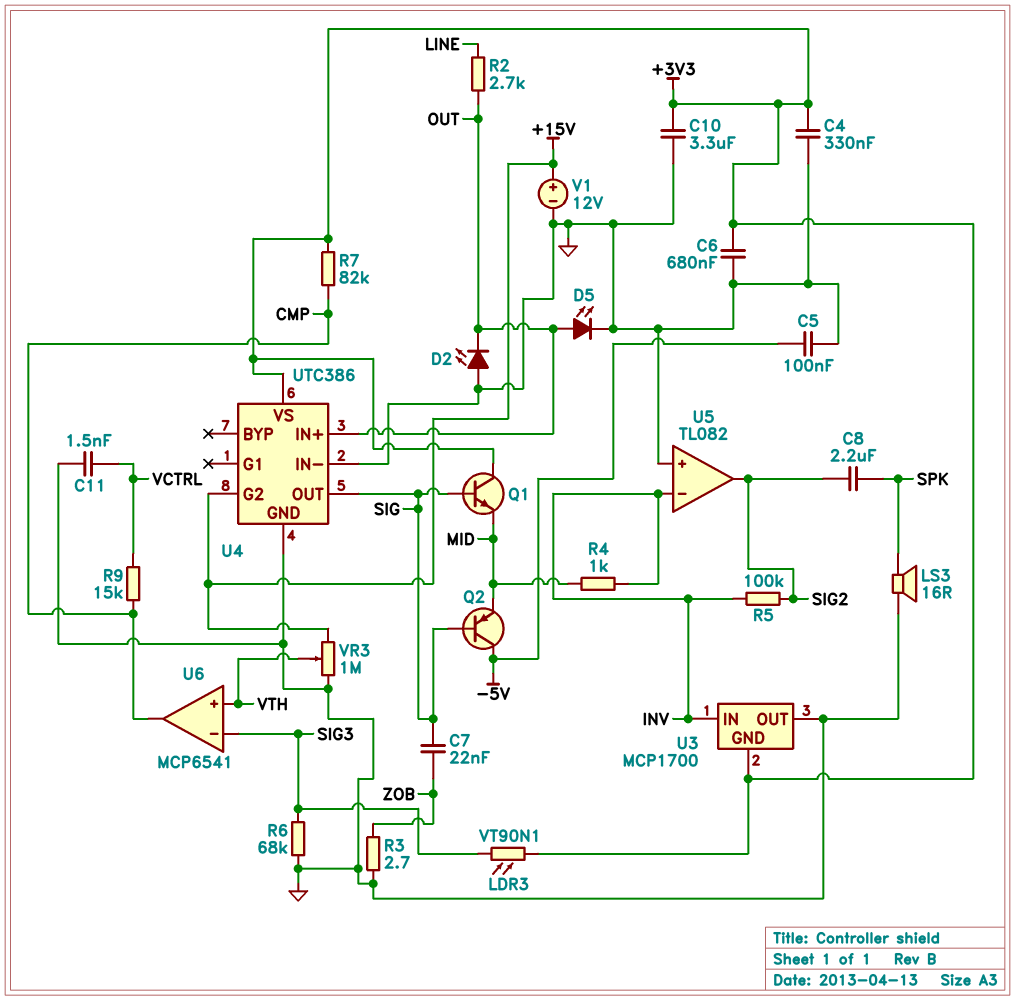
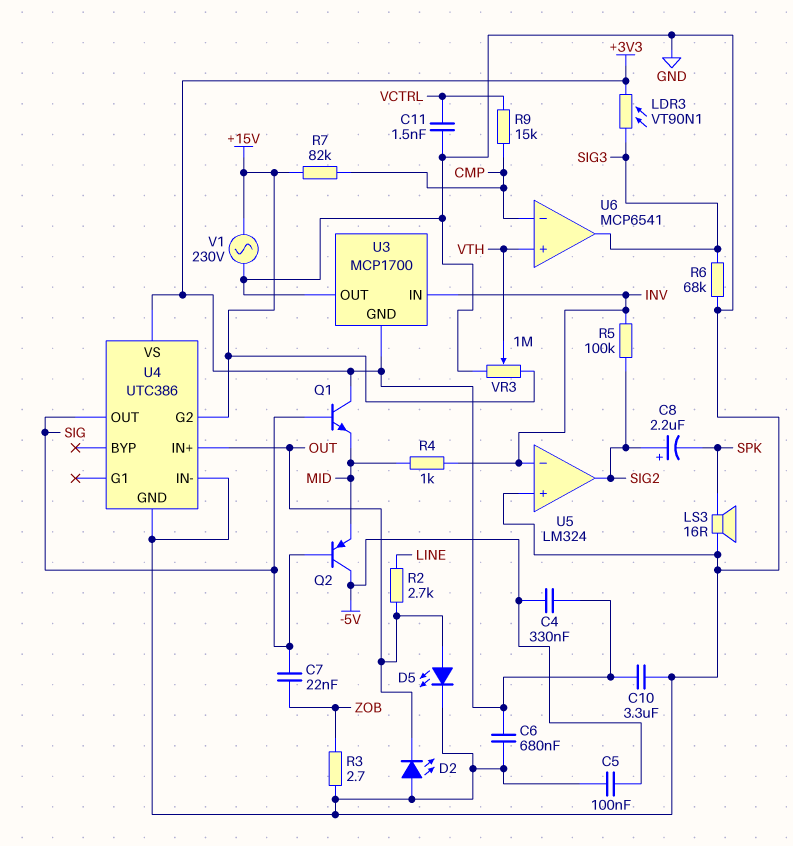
C4: 330nF (+3V3, GND) -> 330nF (+3V3, -5V)
C8: 2.2uF (SIG2, SPK) -> 2.2uF (plus SIG2, minus SPK)
R7: 82k (+3V3, CMP) -> 82k (+15V, CMP)
U5: TL082 -> LM324
U6 pin in-: SIG3 -> CMP
U6 pin out: CMP -> SIG3
V1: 12V (plus +15V, minus GND) -> AC 230V (+15V, GND)

